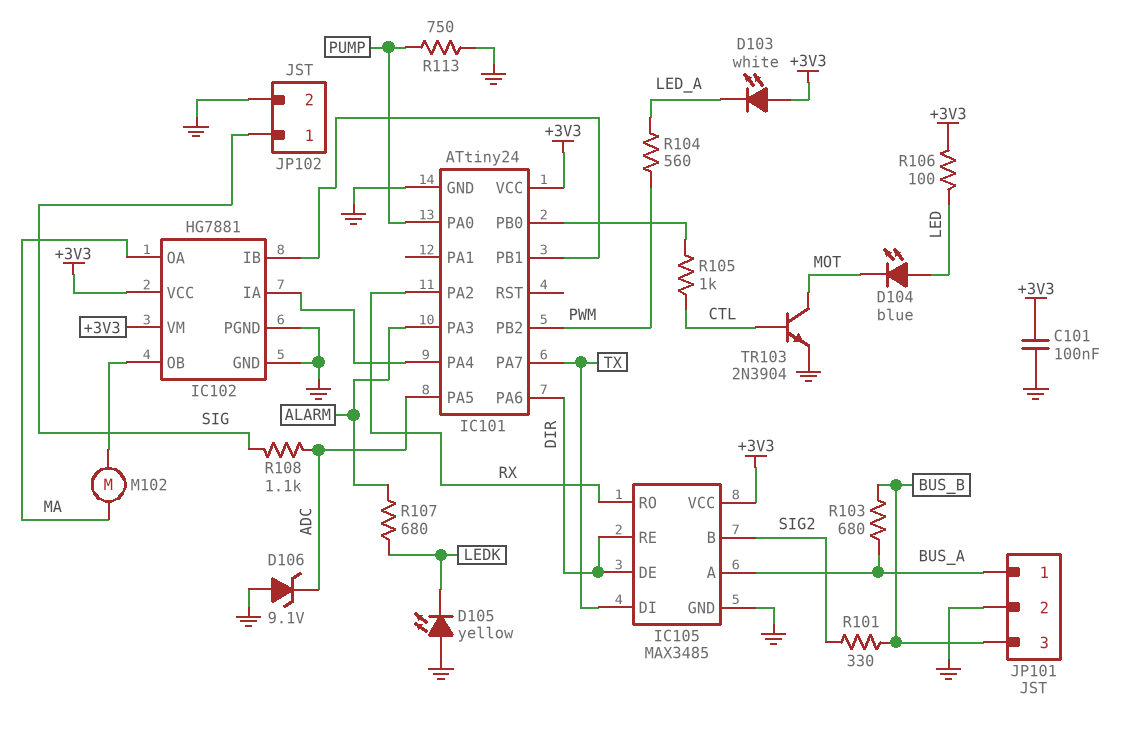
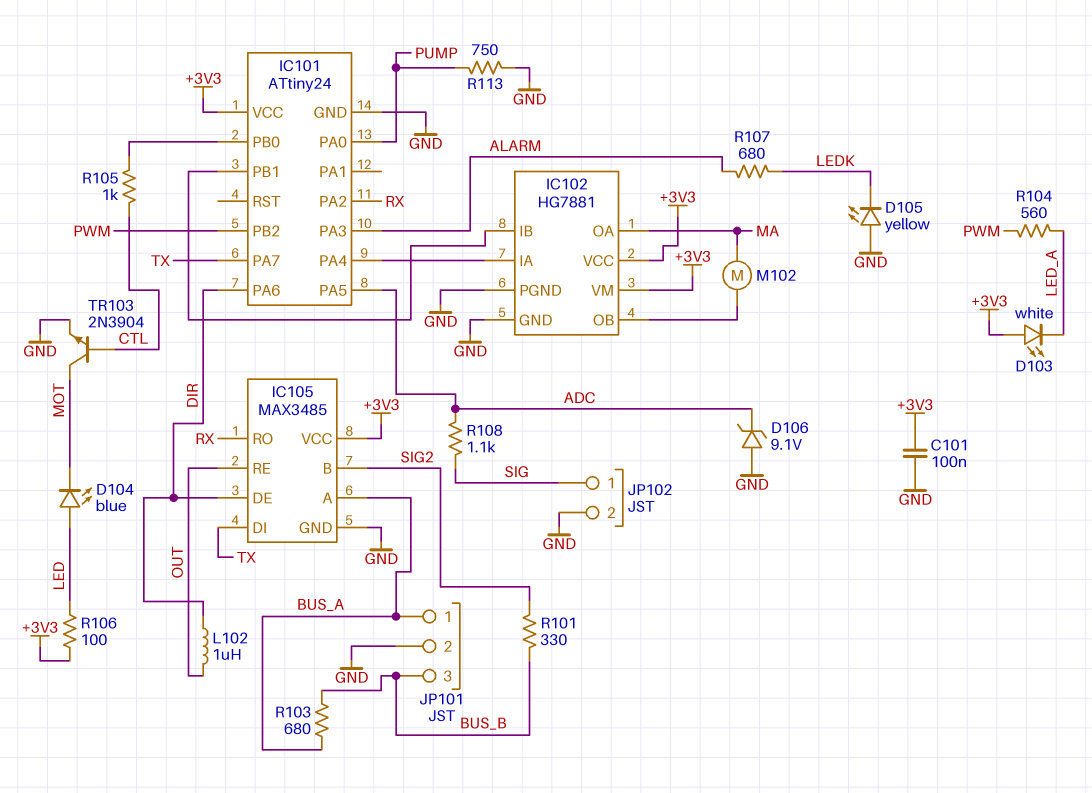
IC105 pin RE: DIR -> OUT
L102: none -> 1uH (DIR, OUT)

